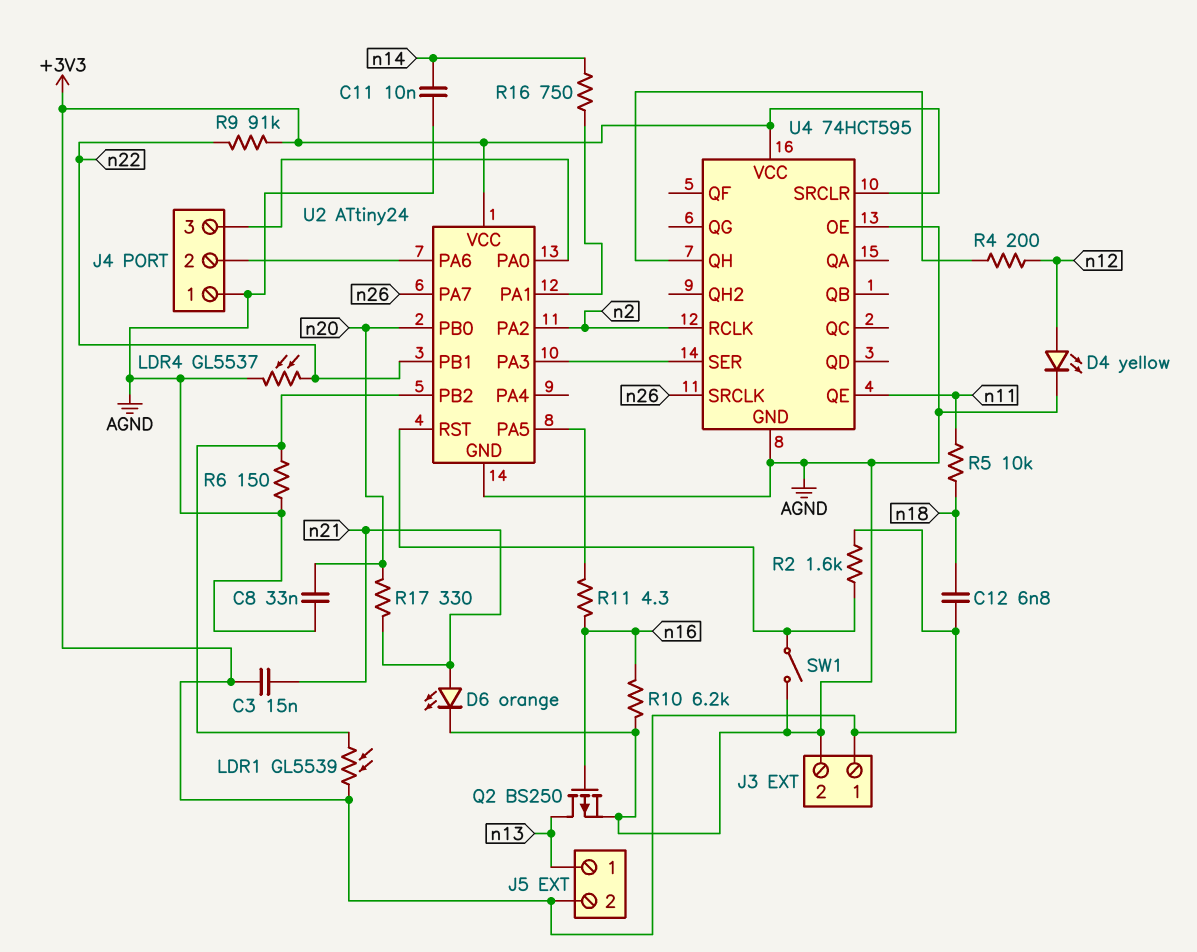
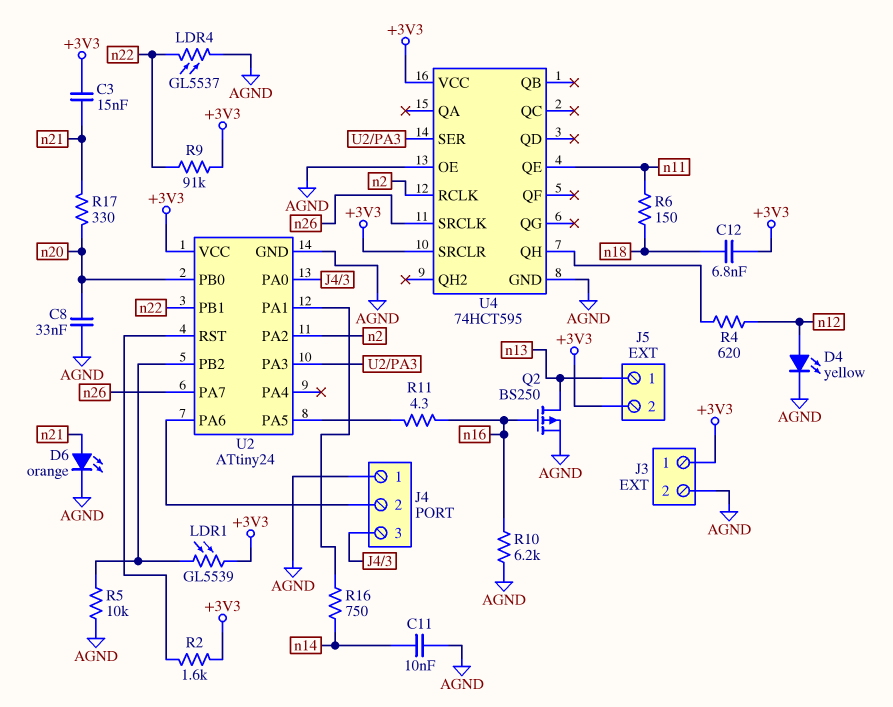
R4: 200 (U4/QH, n12) -> 620 (U4/QH, n12)
R5: 10k (n11, n18) -> 10k (AGND, U2/PB2)
R6: 150 (AGND, U2/PB2) -> 150 (n11, n18)
SW1: switch (AGND, U2/RST) -> none

